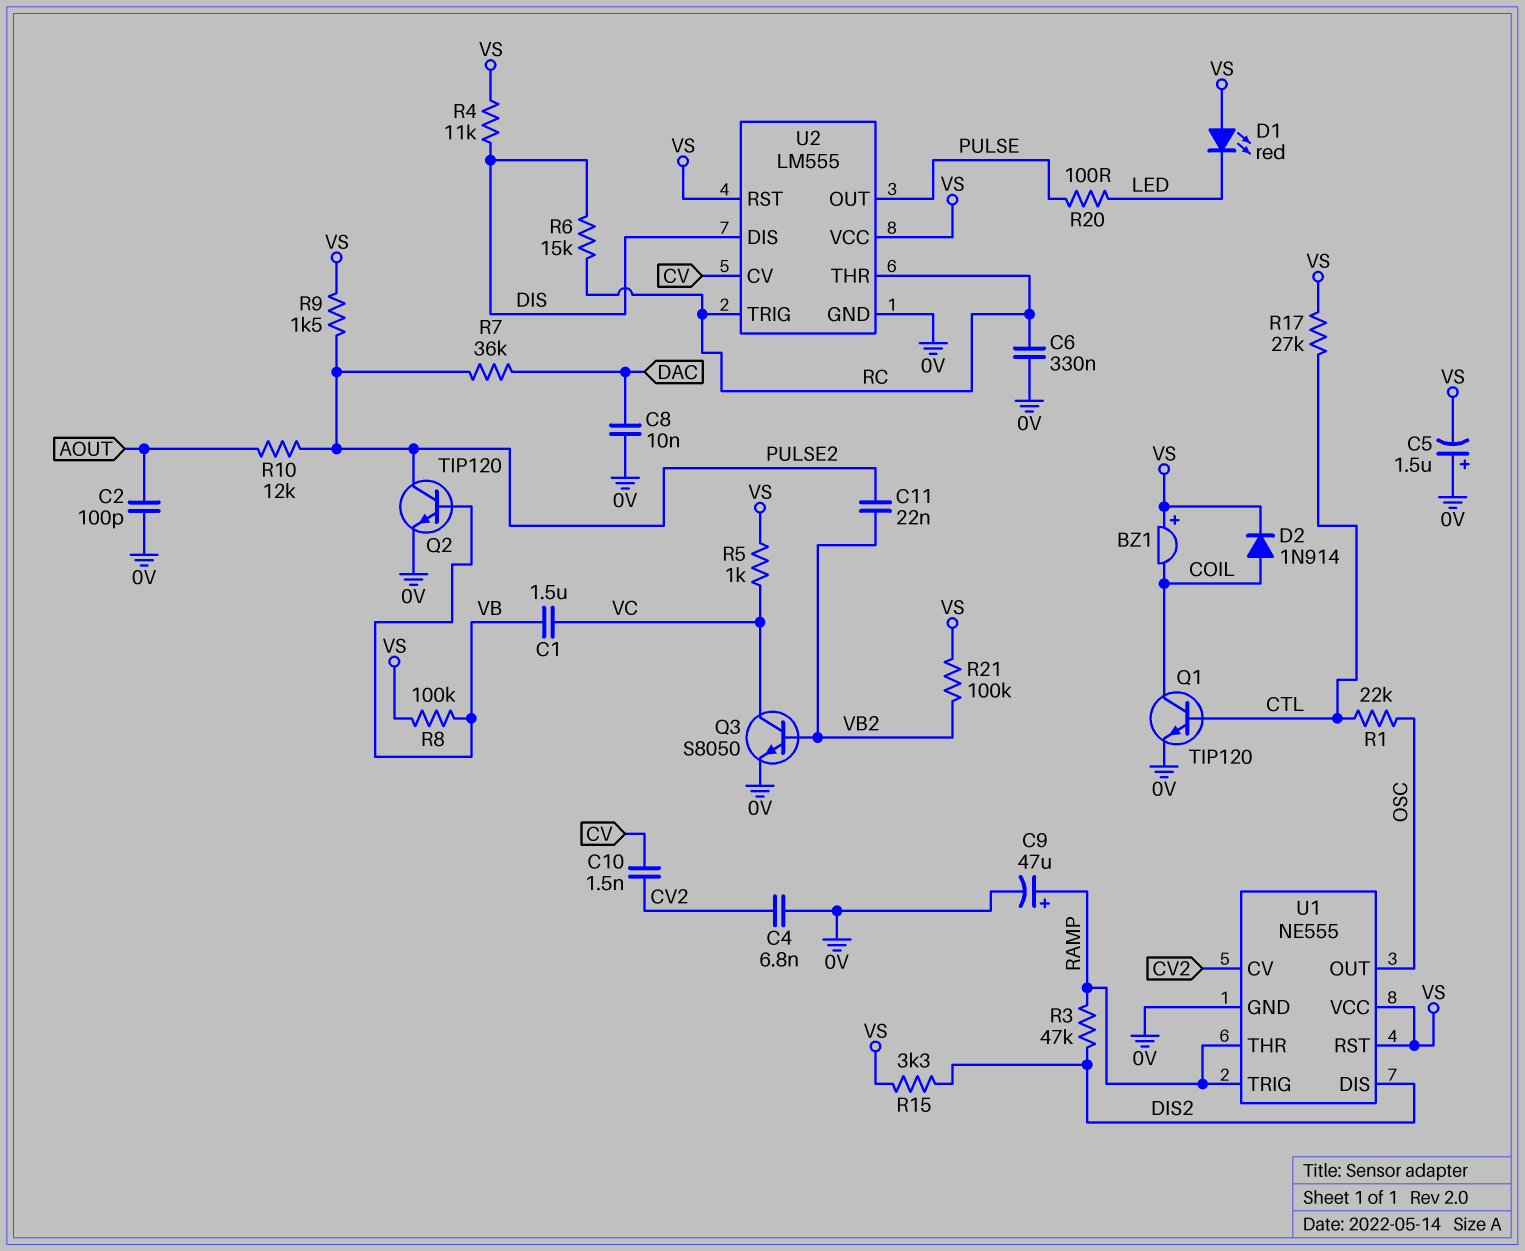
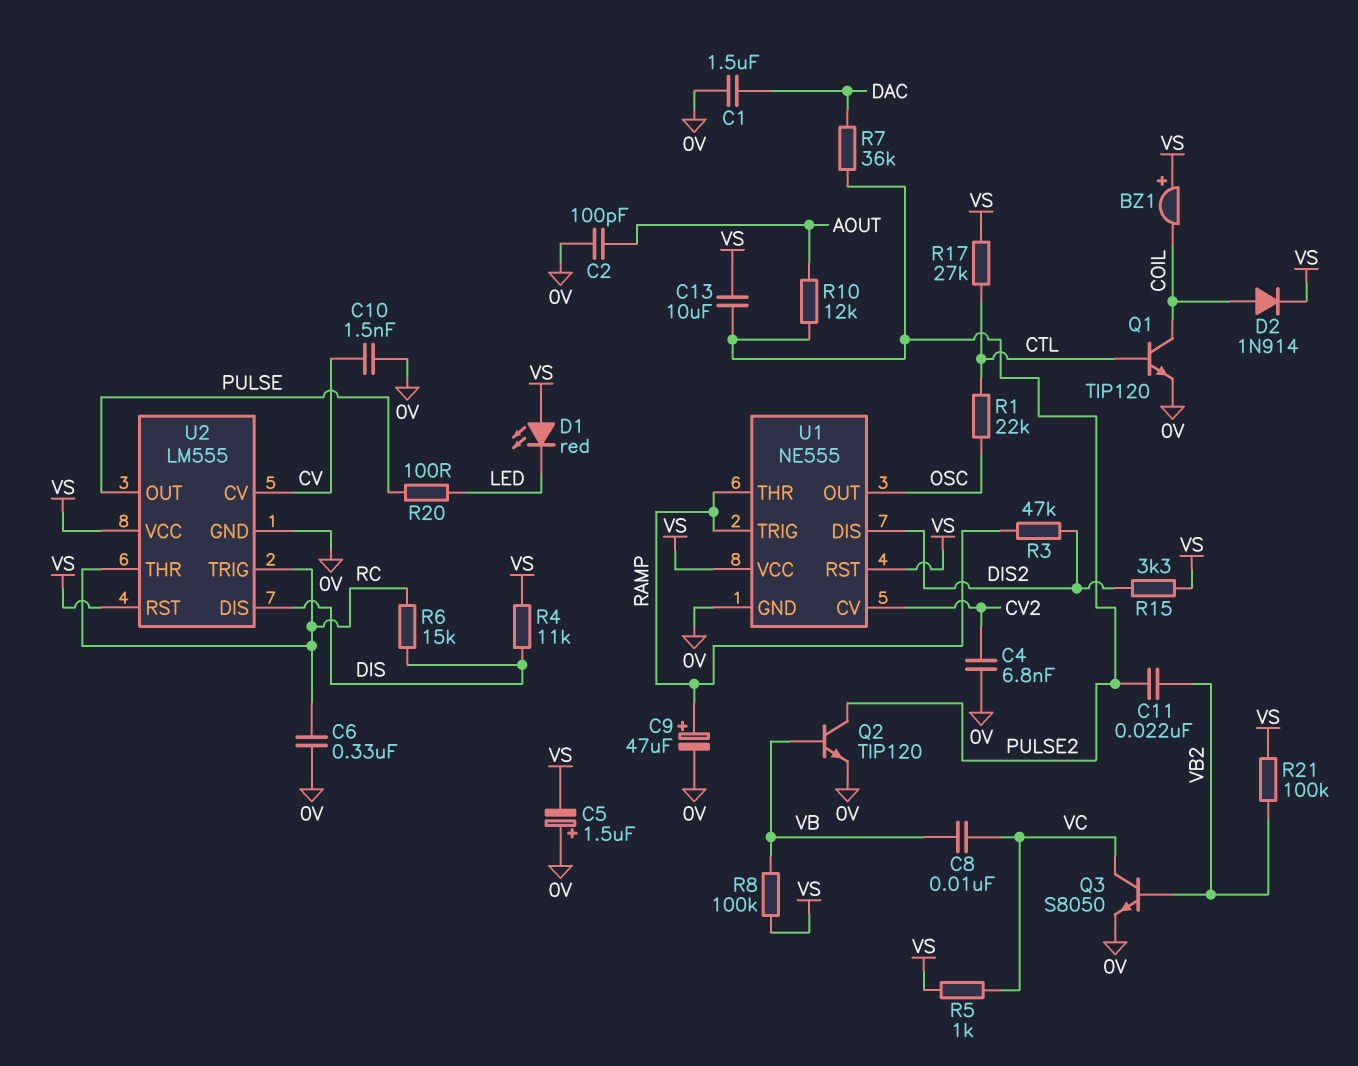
C1: 1.5uF (VB, VC) -> 1.5uF (0V, DAC)
C8: 10nF (0V, DAC) -> 10nF (VB, VC)
C10: 1.5nF (CV, CV2) -> 1.5nF (0V, CV)
C13: none -> 10uF (PULSE2, VS)
R9: 1.5k (PULSE2, VS) -> none

